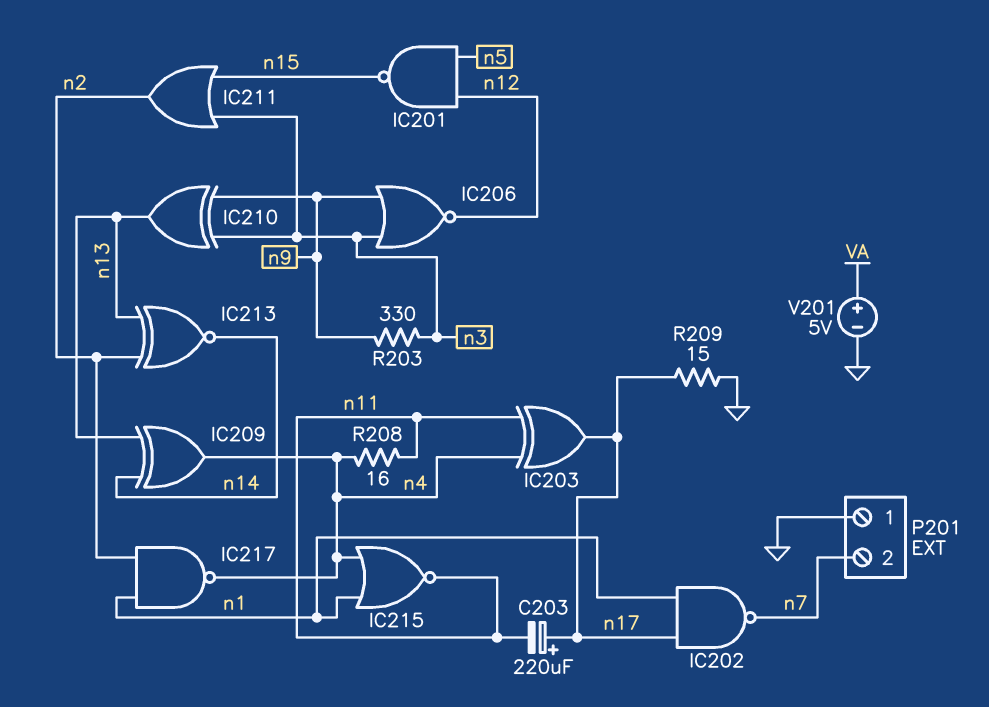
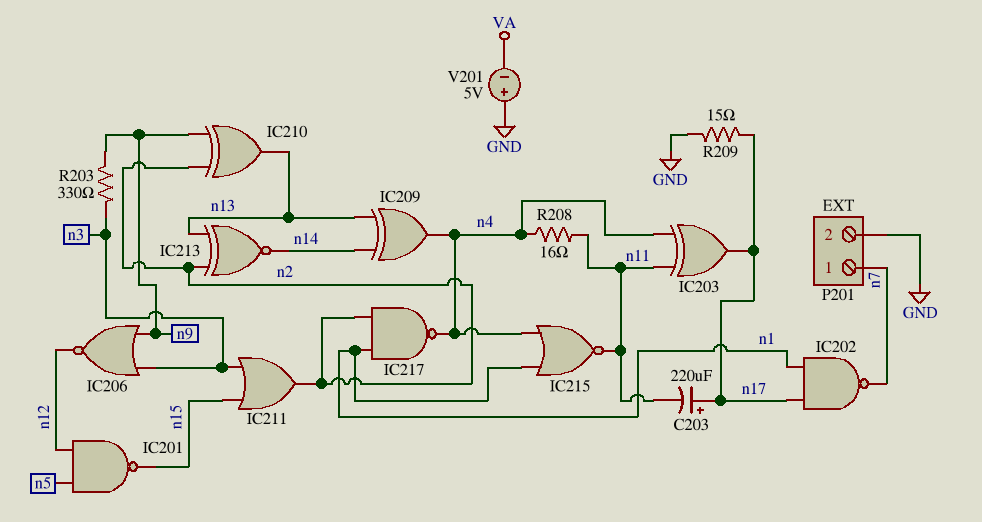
IC210: XOR (in n3, in n9, out n13) -> XOR (in n2, in n9, out n13)
P201 pin 1: GND -> n7
P201 pin 2: n7 -> GND
V201: 5V (plus VA, minus GND) -> 5V (plus GND, minus VA)

